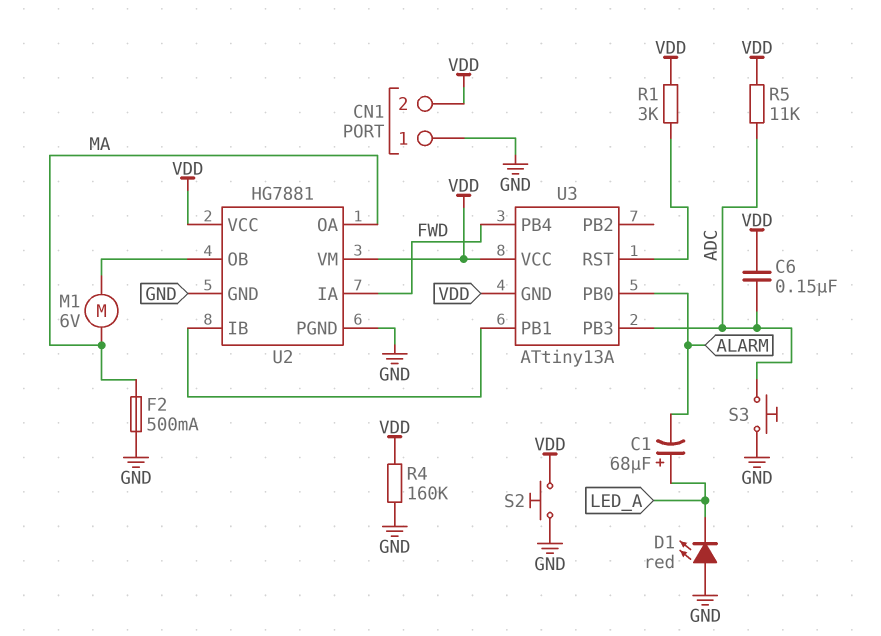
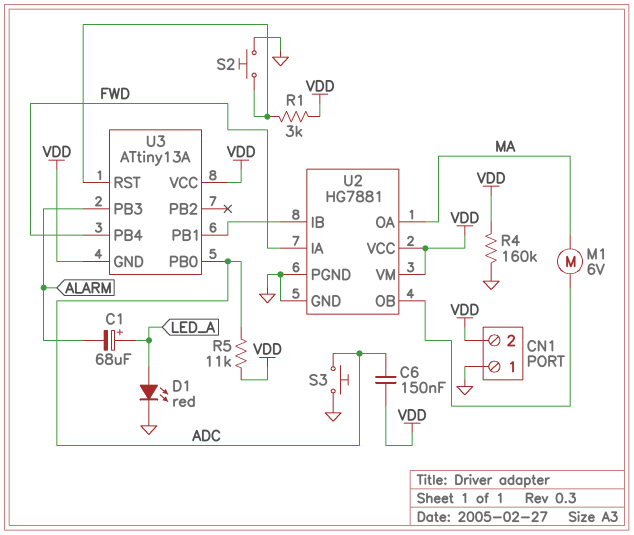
D1: LED red (A GND, K LED_A) -> LED red (A LED_A, K GND)
F2: 500mA (GND, MA) -> none
S2: button (GND, VDD) -> button (GND, U3/RST)
U3 pin PB0: ALARM -> ADC
U3 pin PB3: ADC -> ALARM

